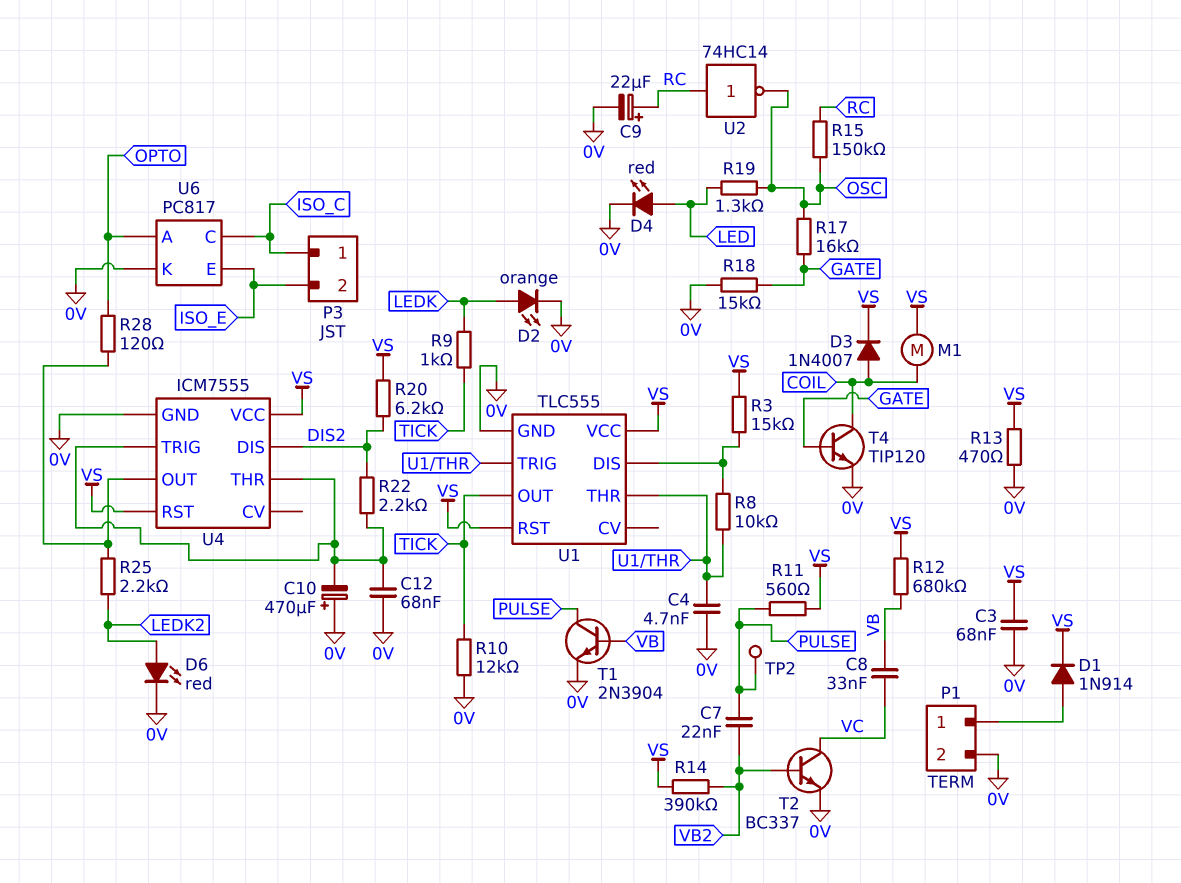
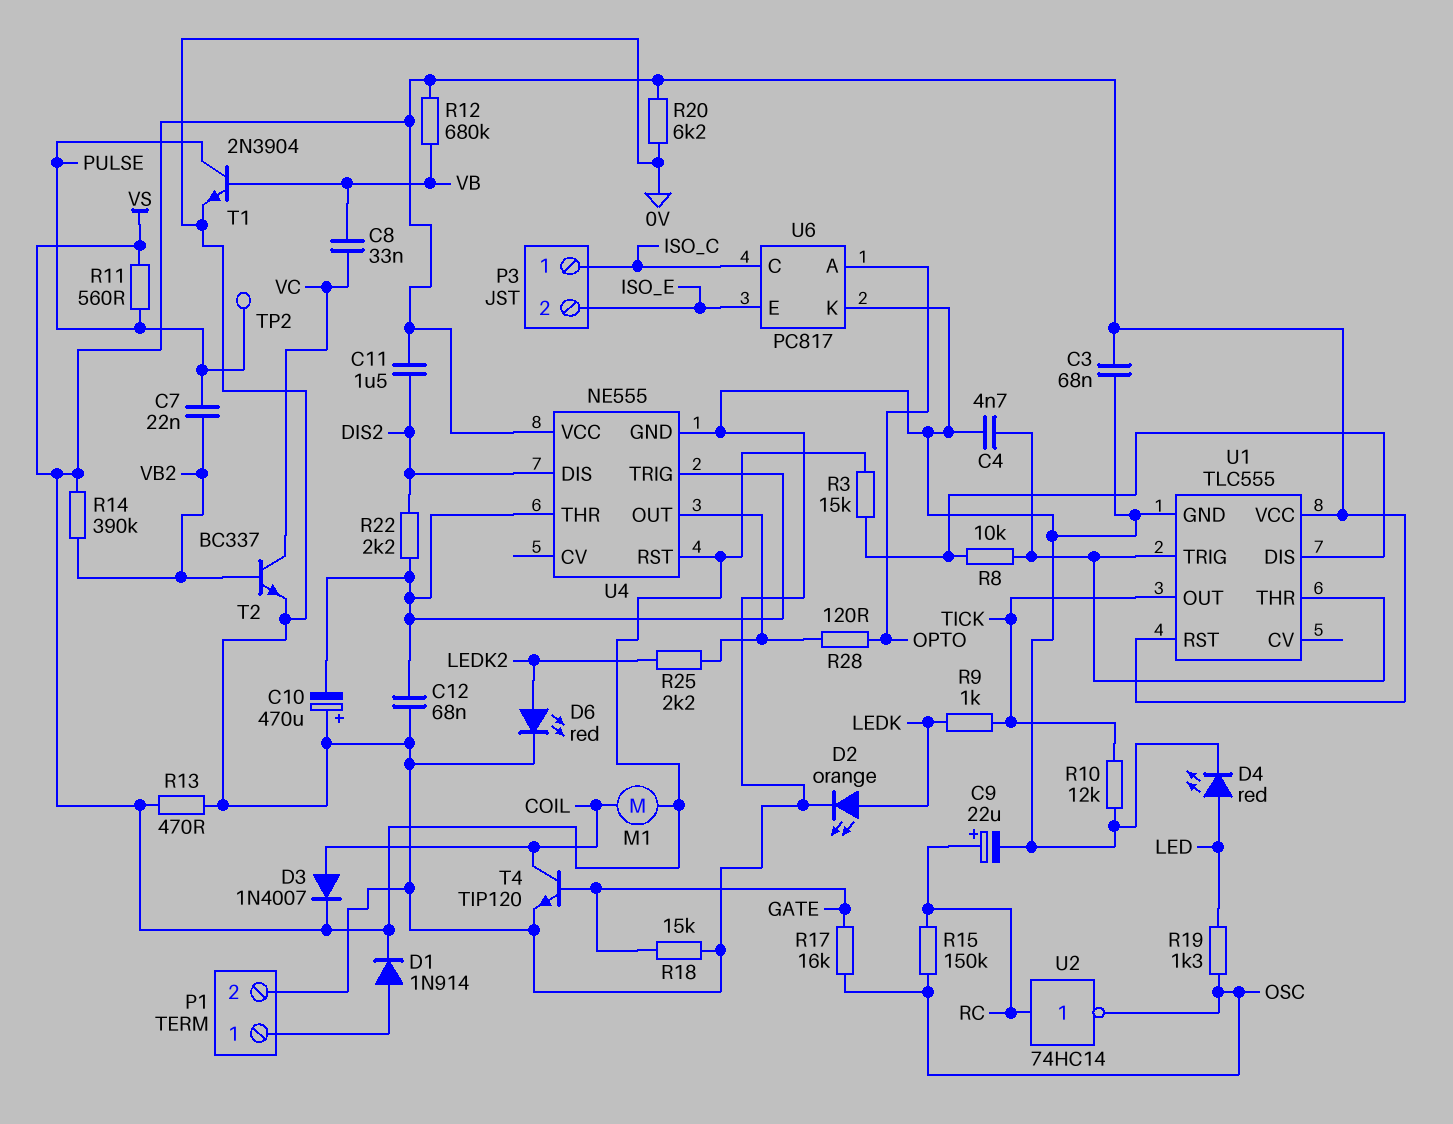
C11: none -> 1.5uF (DIS2, VS)
R20: 6.2k (DIS2, VS) -> 6.2k (0V, VS)
U4: ICM7555 -> NE555

